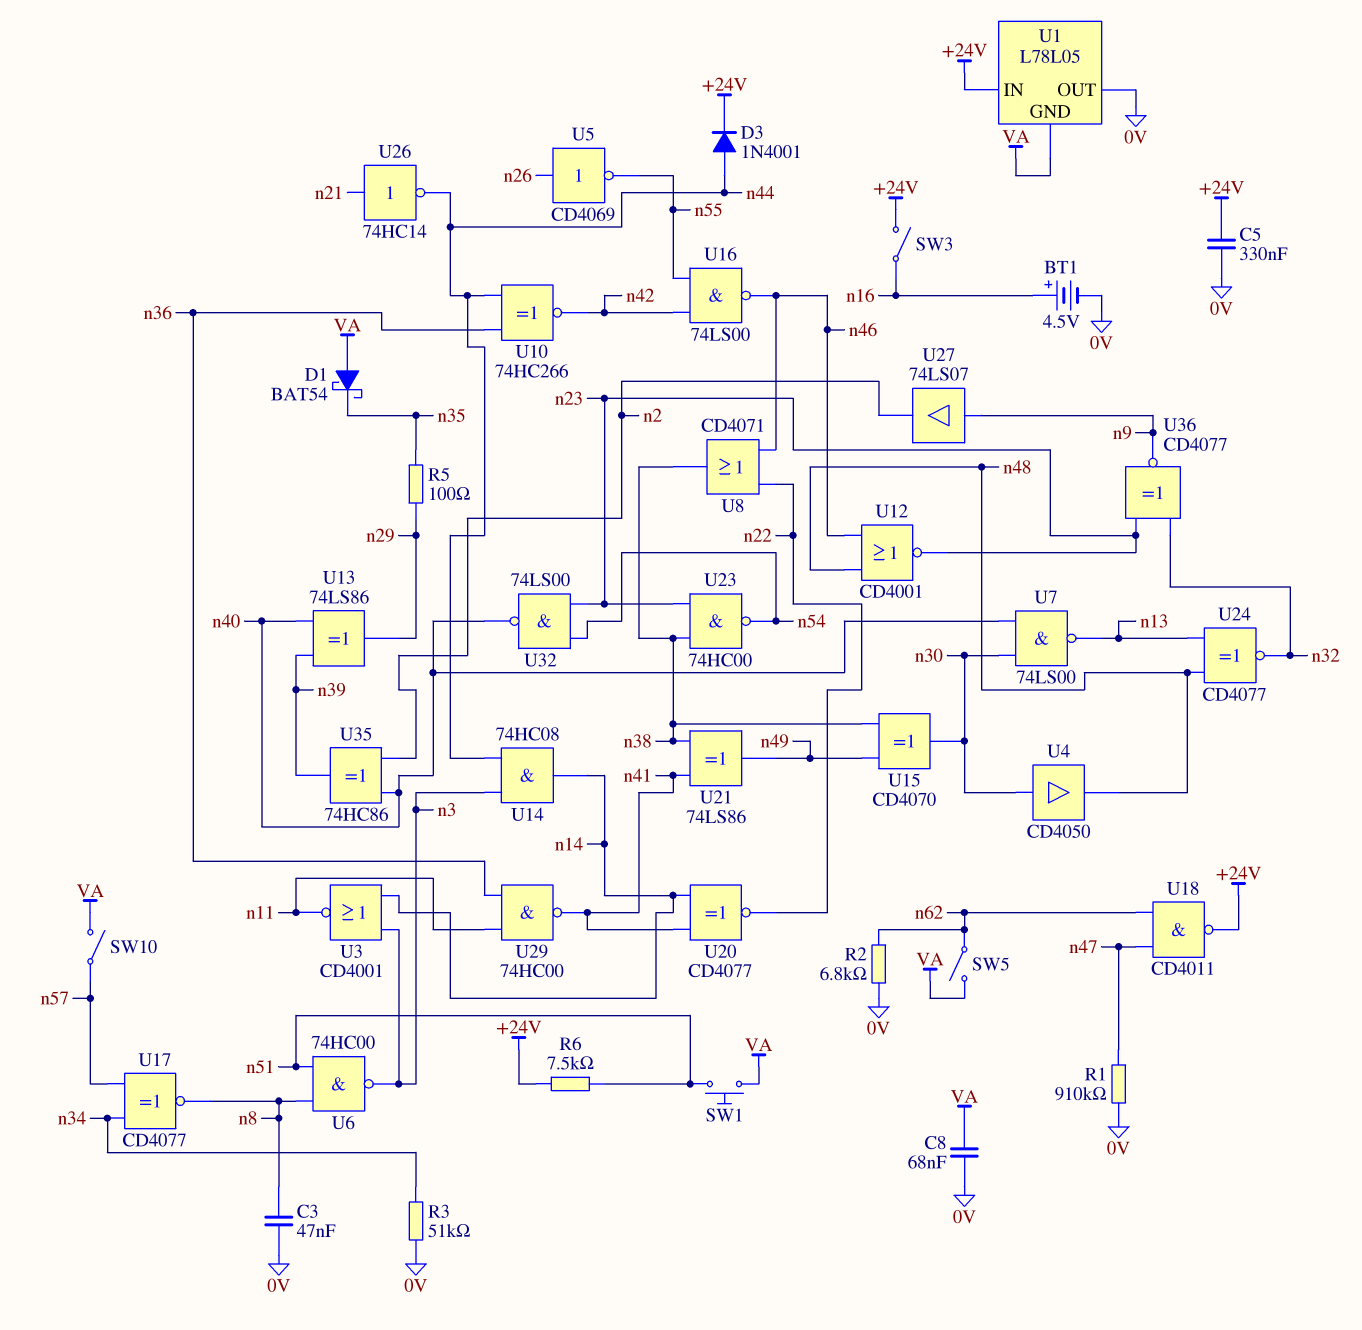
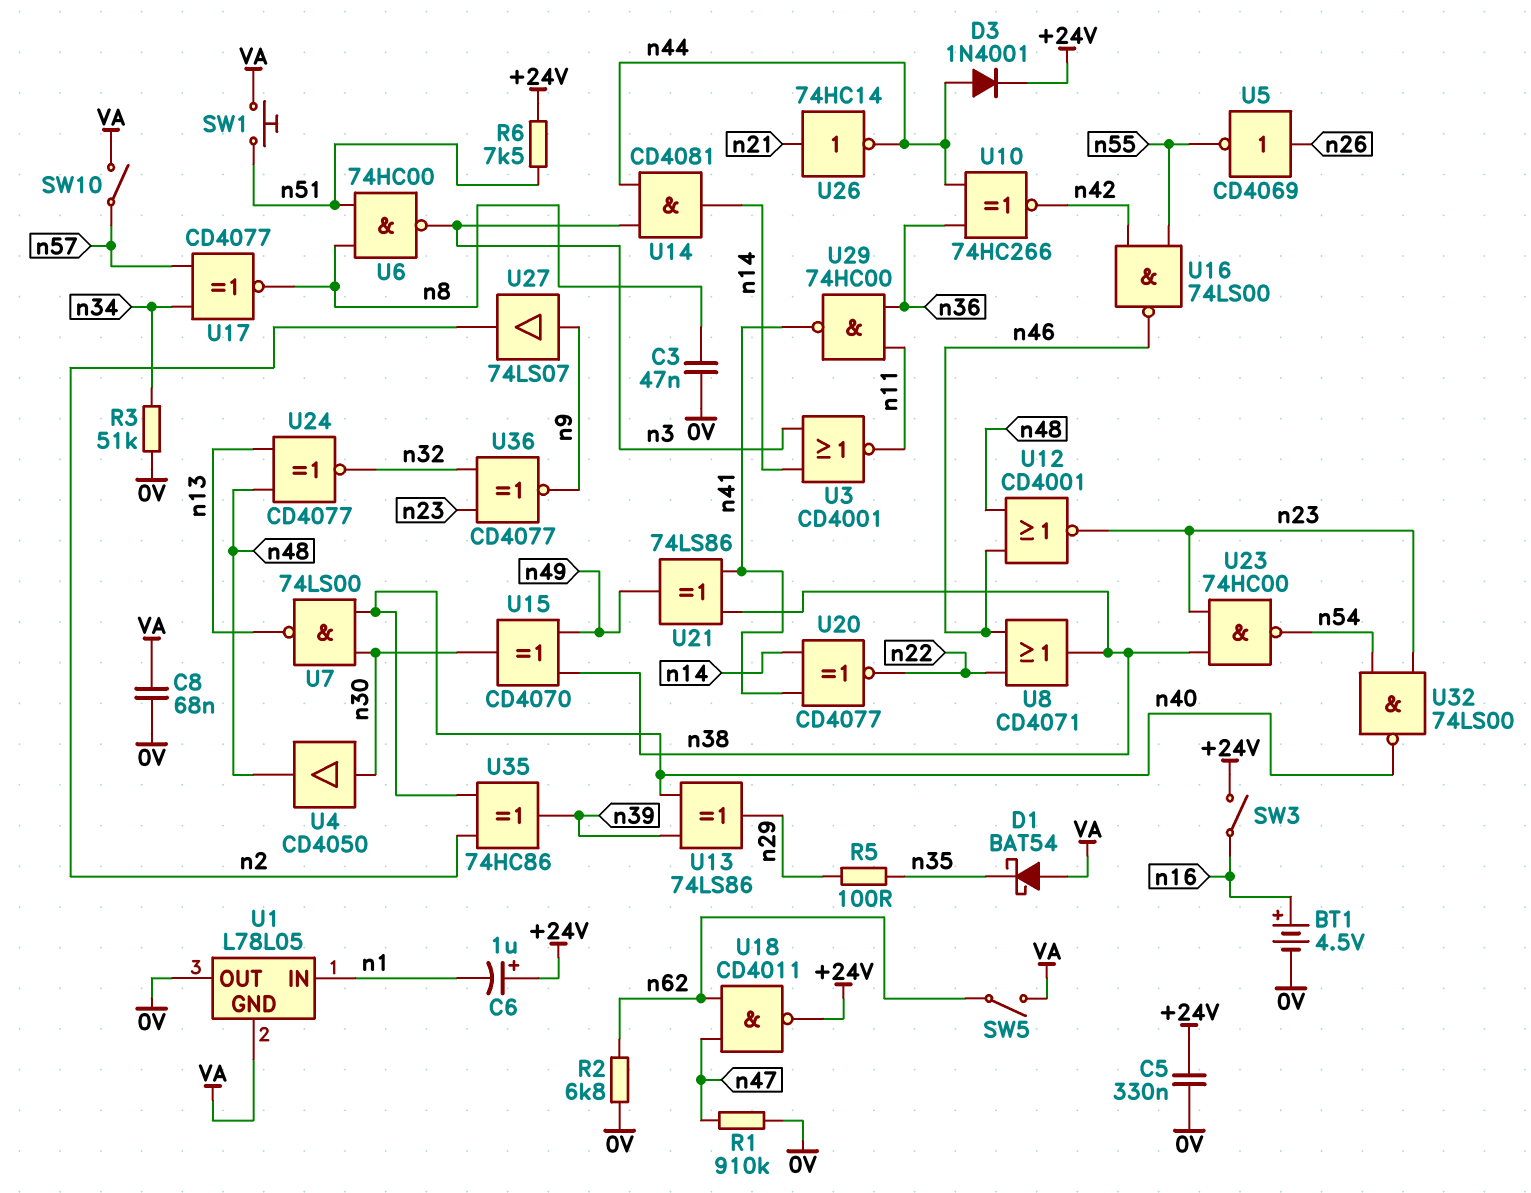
C6: none -> 1uF (plus +24V, minus n1)
U1 pin IN: +24V -> n1
U14: AND 74HC08 (in n3, in n44, out n14) -> AND CD4081 (in n3, in n44, out n14)

